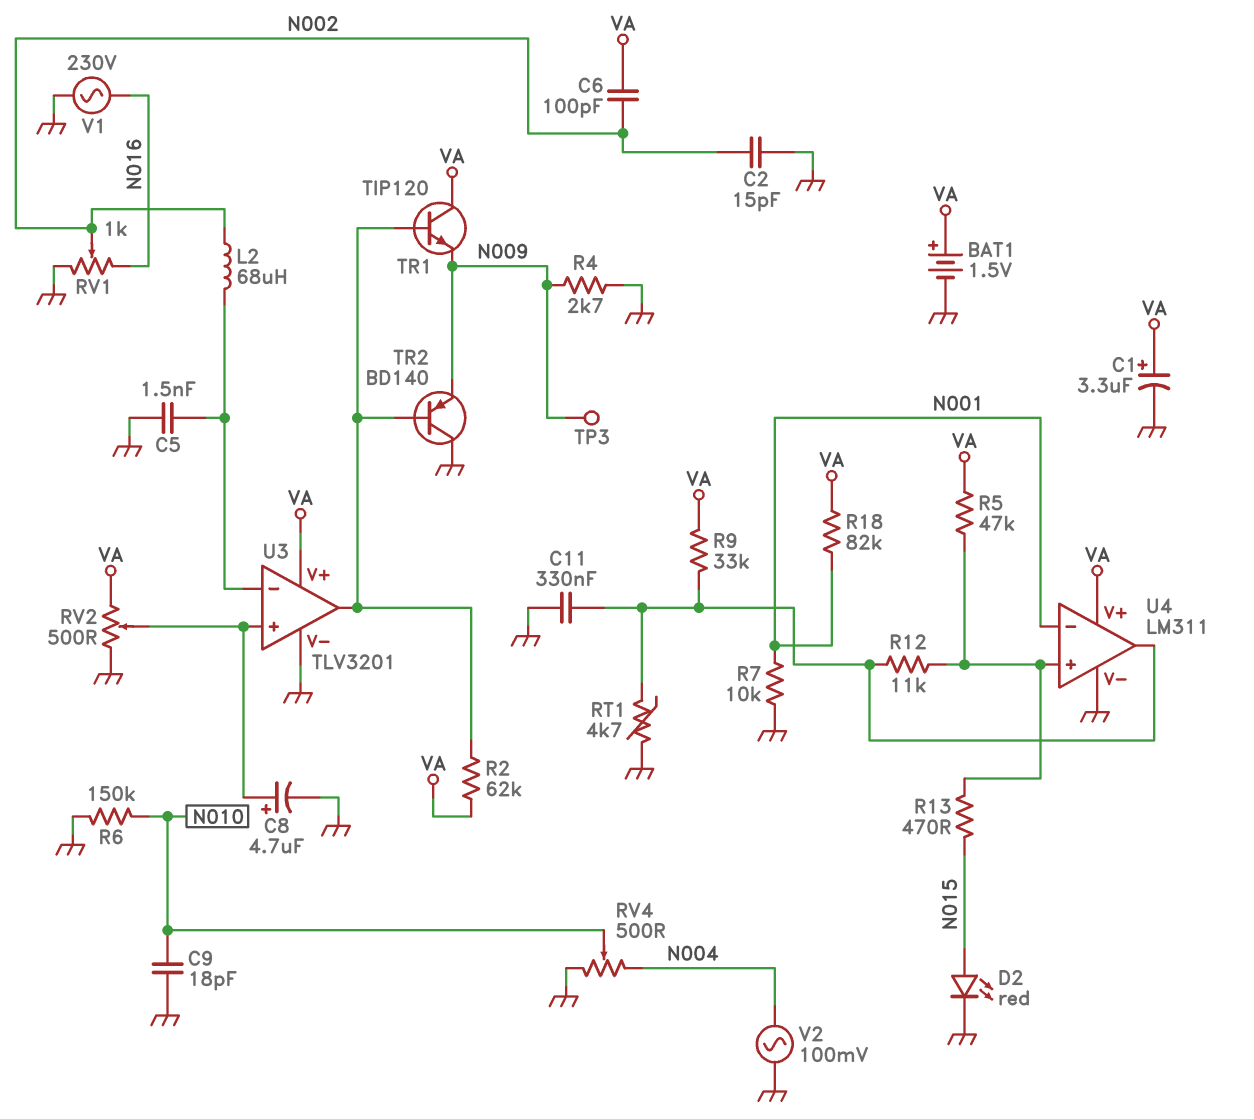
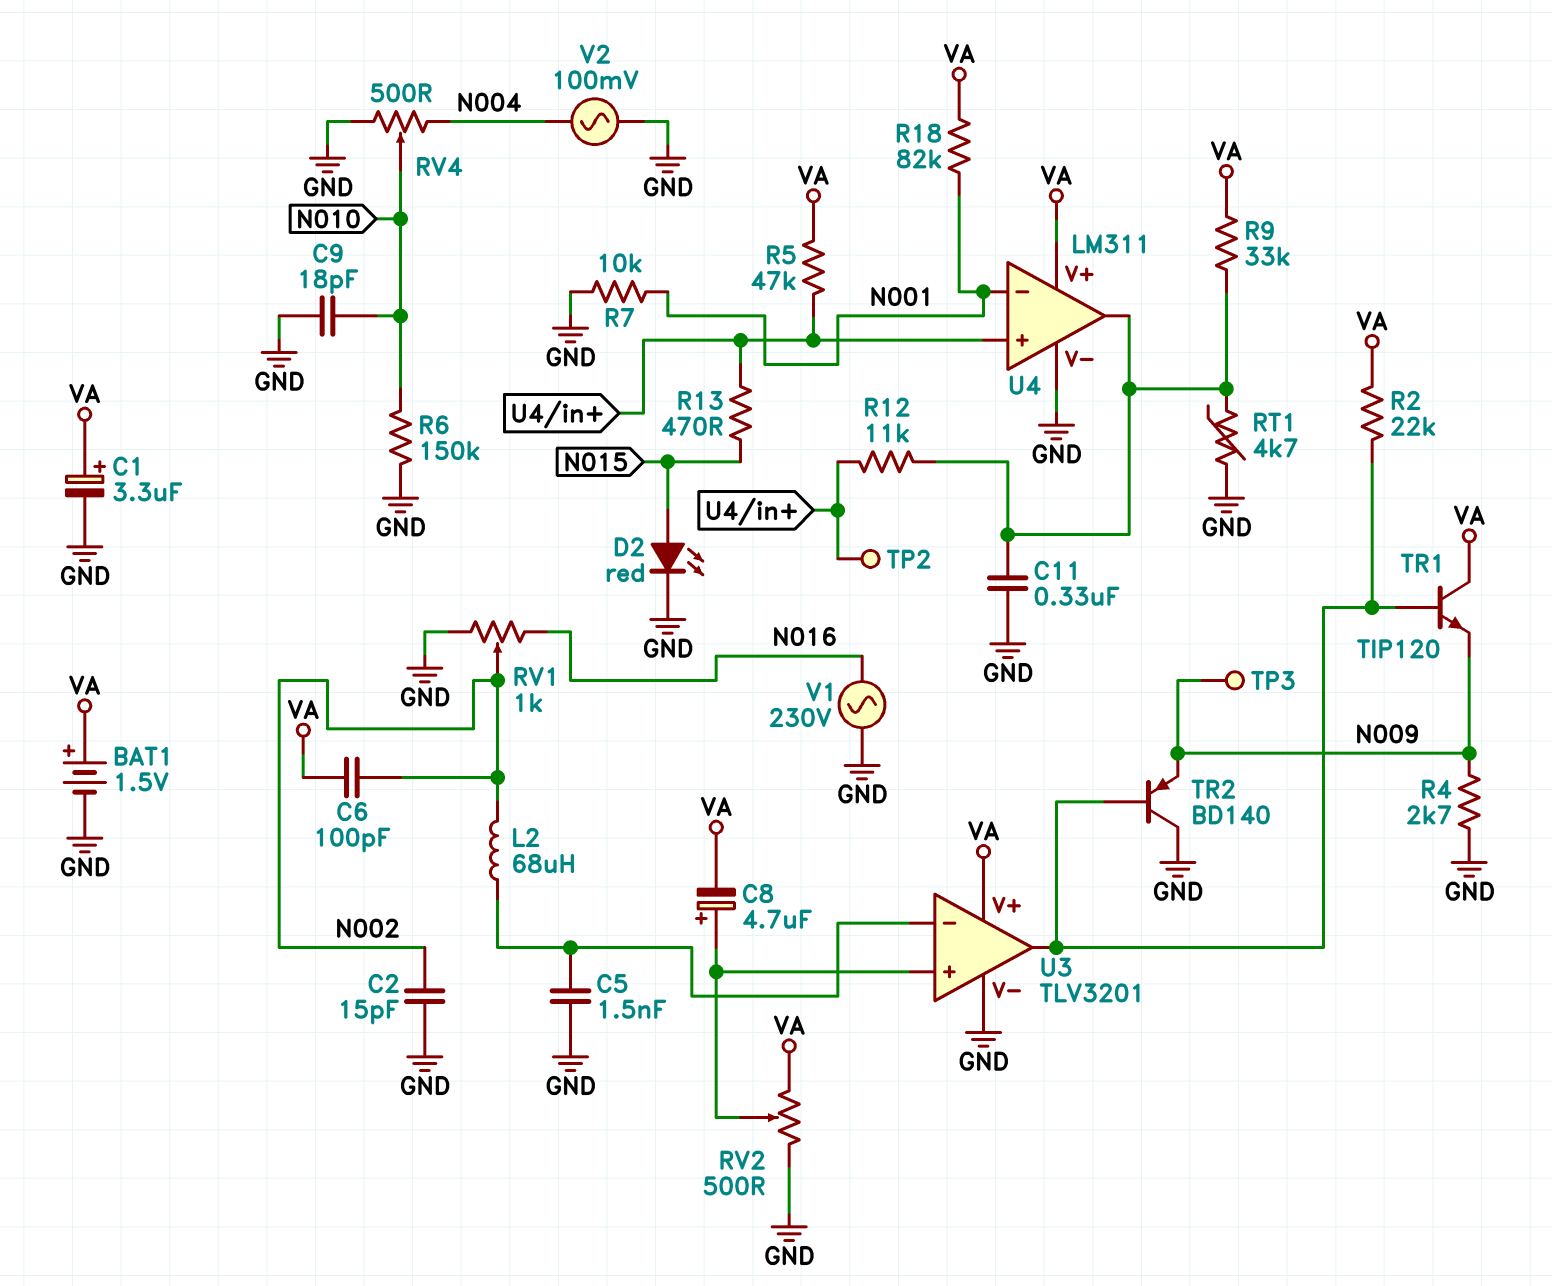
C8: 4.7uF (plus U3/in+, minus GND) -> 4.7uF (plus U3/in+, minus VA)
R2: 62k (U3/out, VA) -> 22k (U3/out, VA)
TP2: none -> test point (U4/in+)

